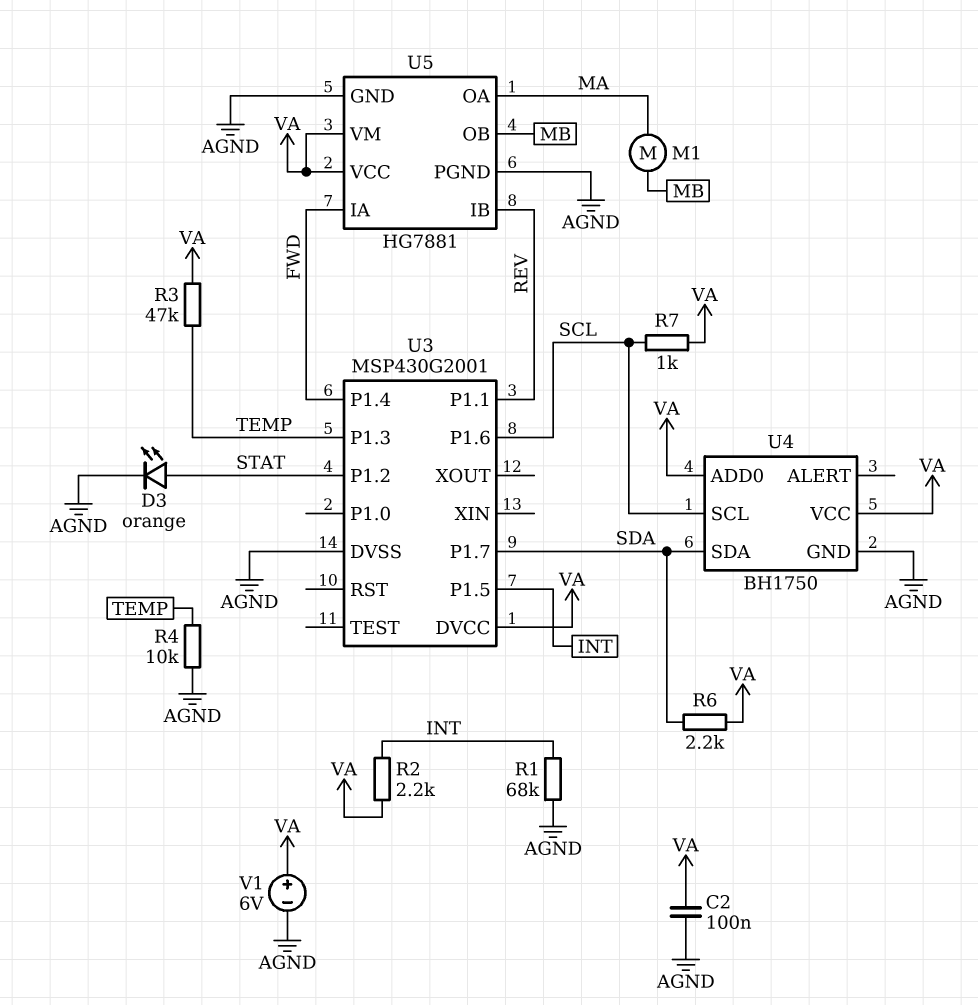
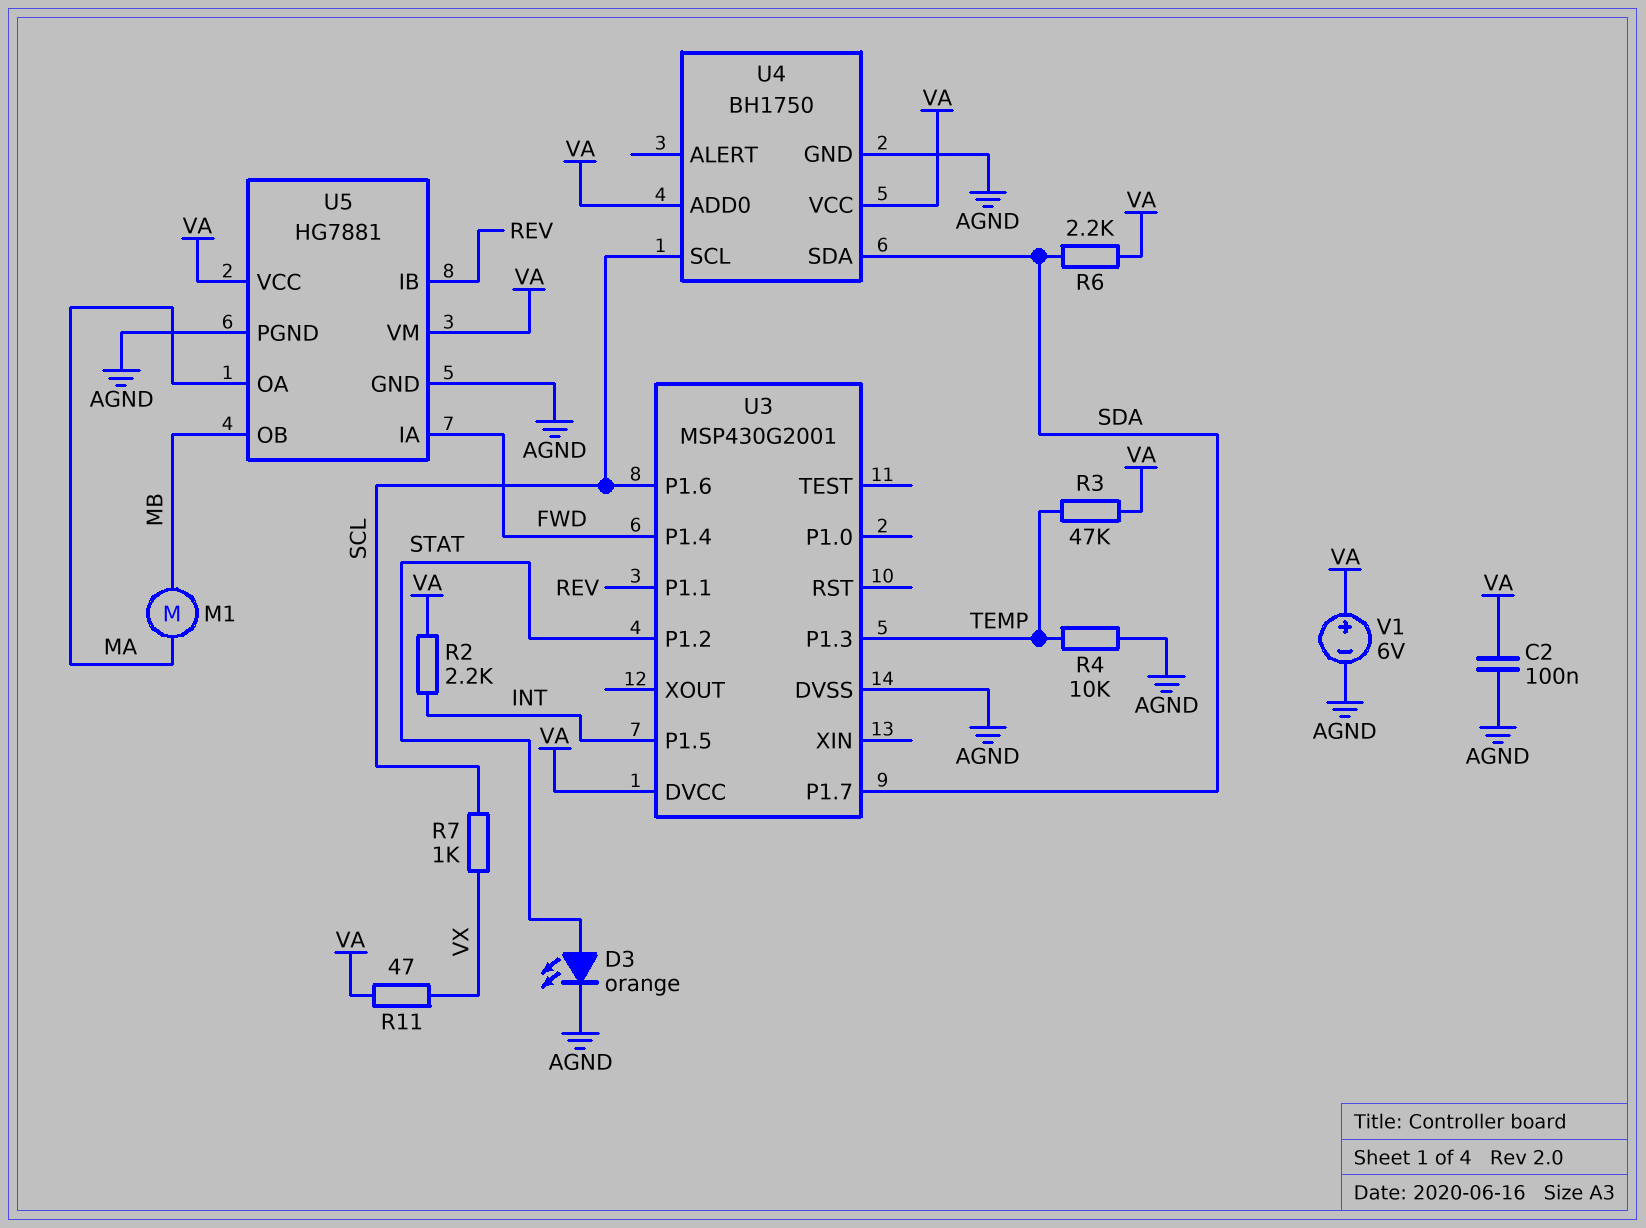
R1: 68k (AGND, INT) -> none
R7: 1k (SCL, VA) -> 1k (SCL, VX)
R11: none -> 47 (VA, VX)

